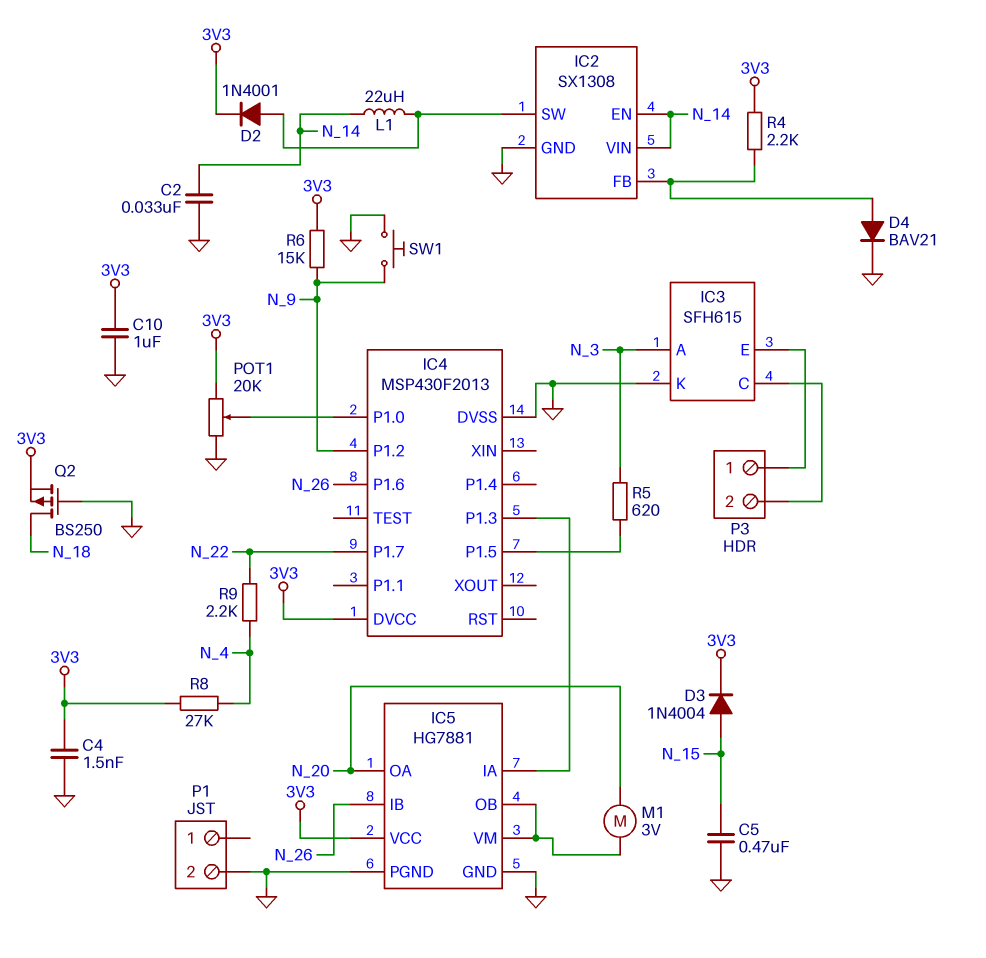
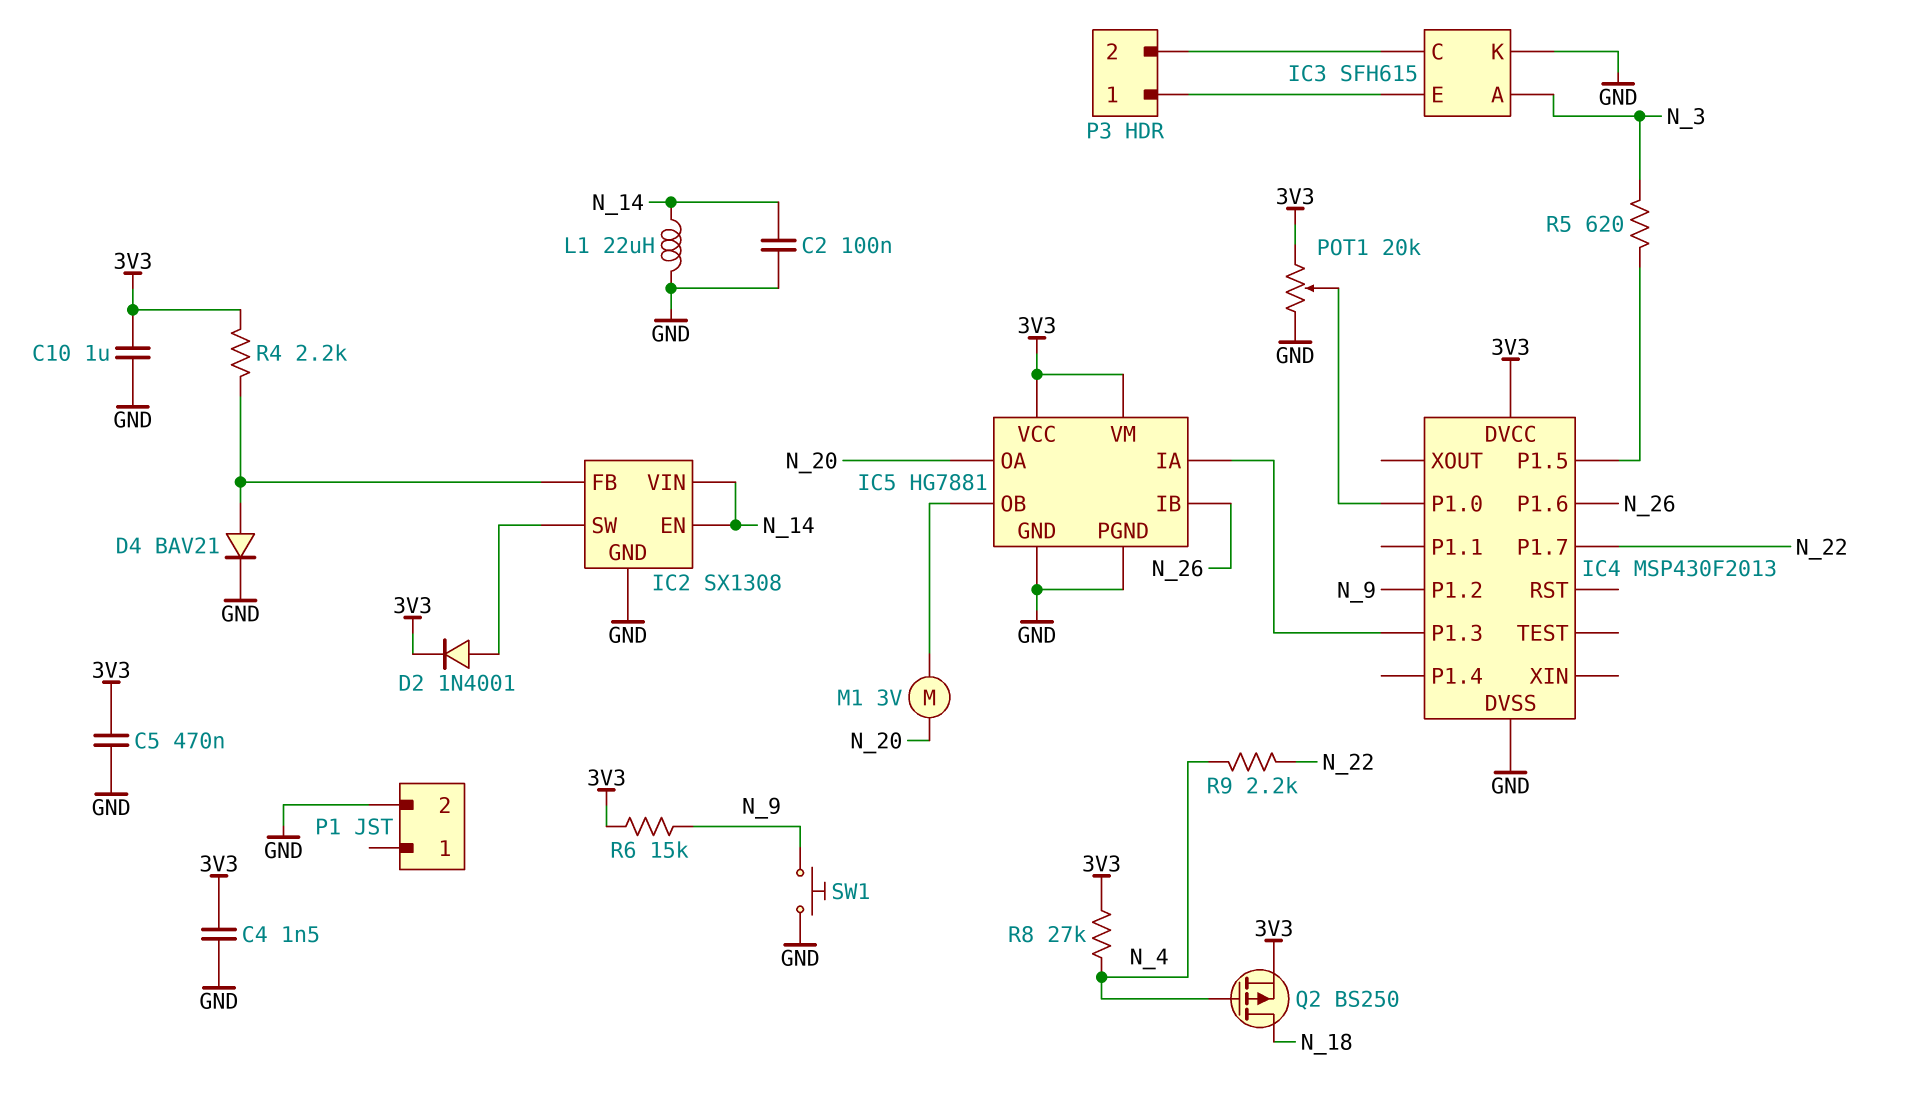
C2: 33nF (GND, N_14) -> 100nF (GND, N_14)
C5: 470nF (GND, N_15) -> 470nF (3V3, GND)
D3: diode 1N4004 (A N_15, K 3V3) -> none
IC5 pin VM: IC5/OB -> 3V3
L1: 22uH (IC2/SW, N_14) -> 22uH (GND, N_14)
Q2: PMOS BS250 (G GND, D N_18, S 3V3) -> PMOS BS250 (G N_4, D N_18, S 3V3)

